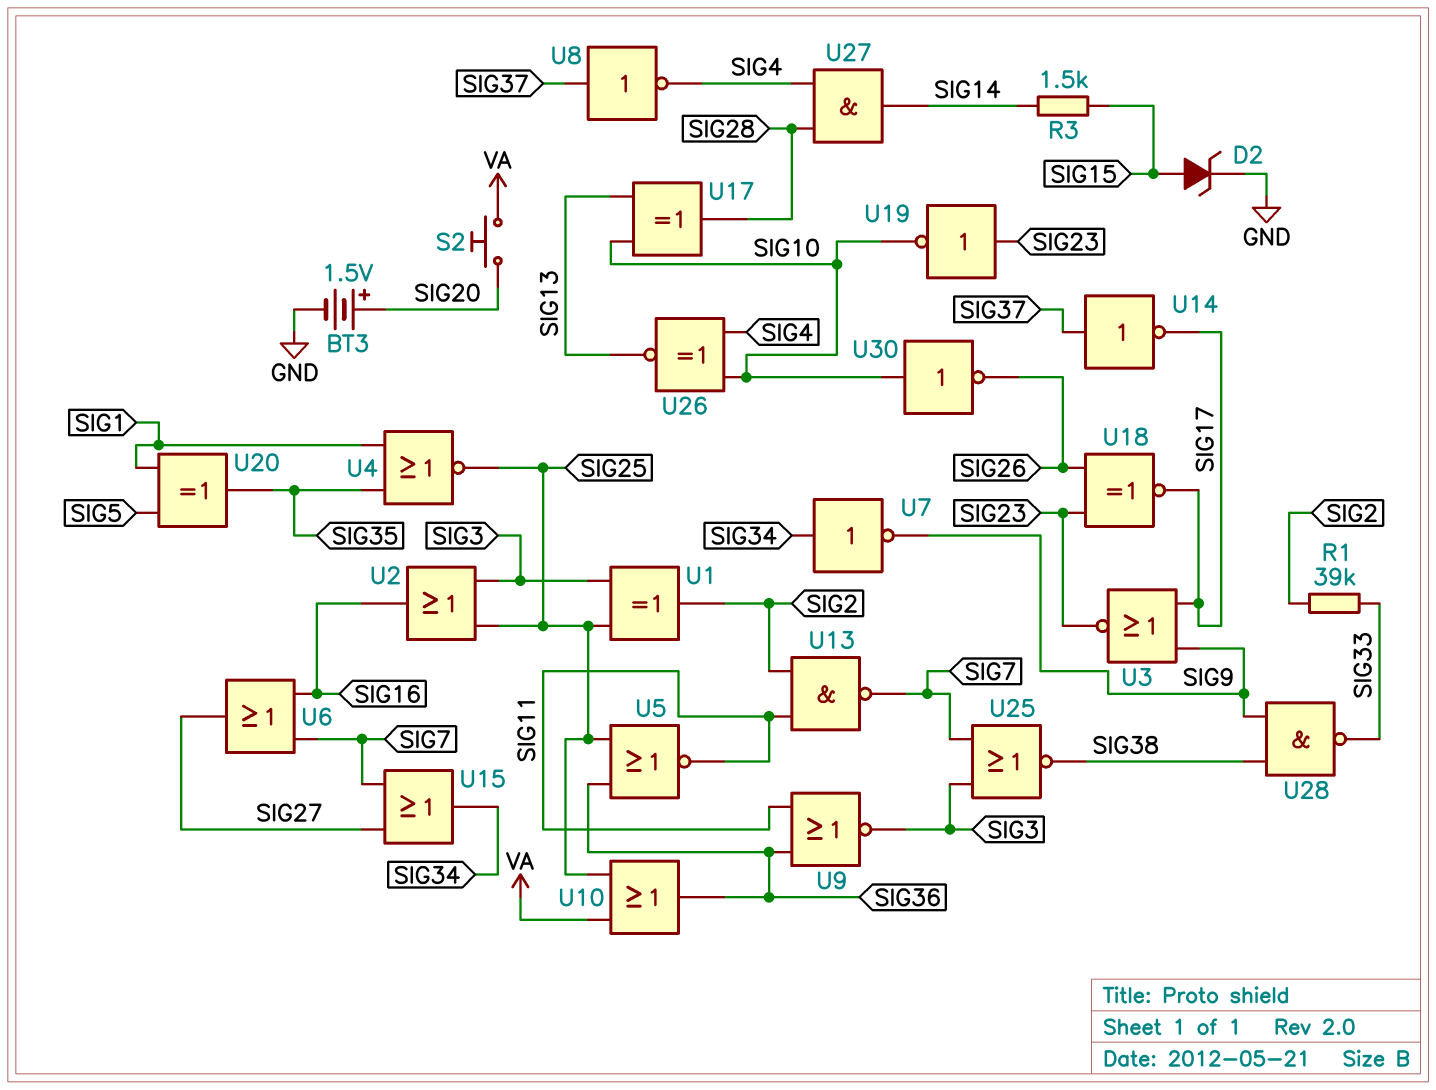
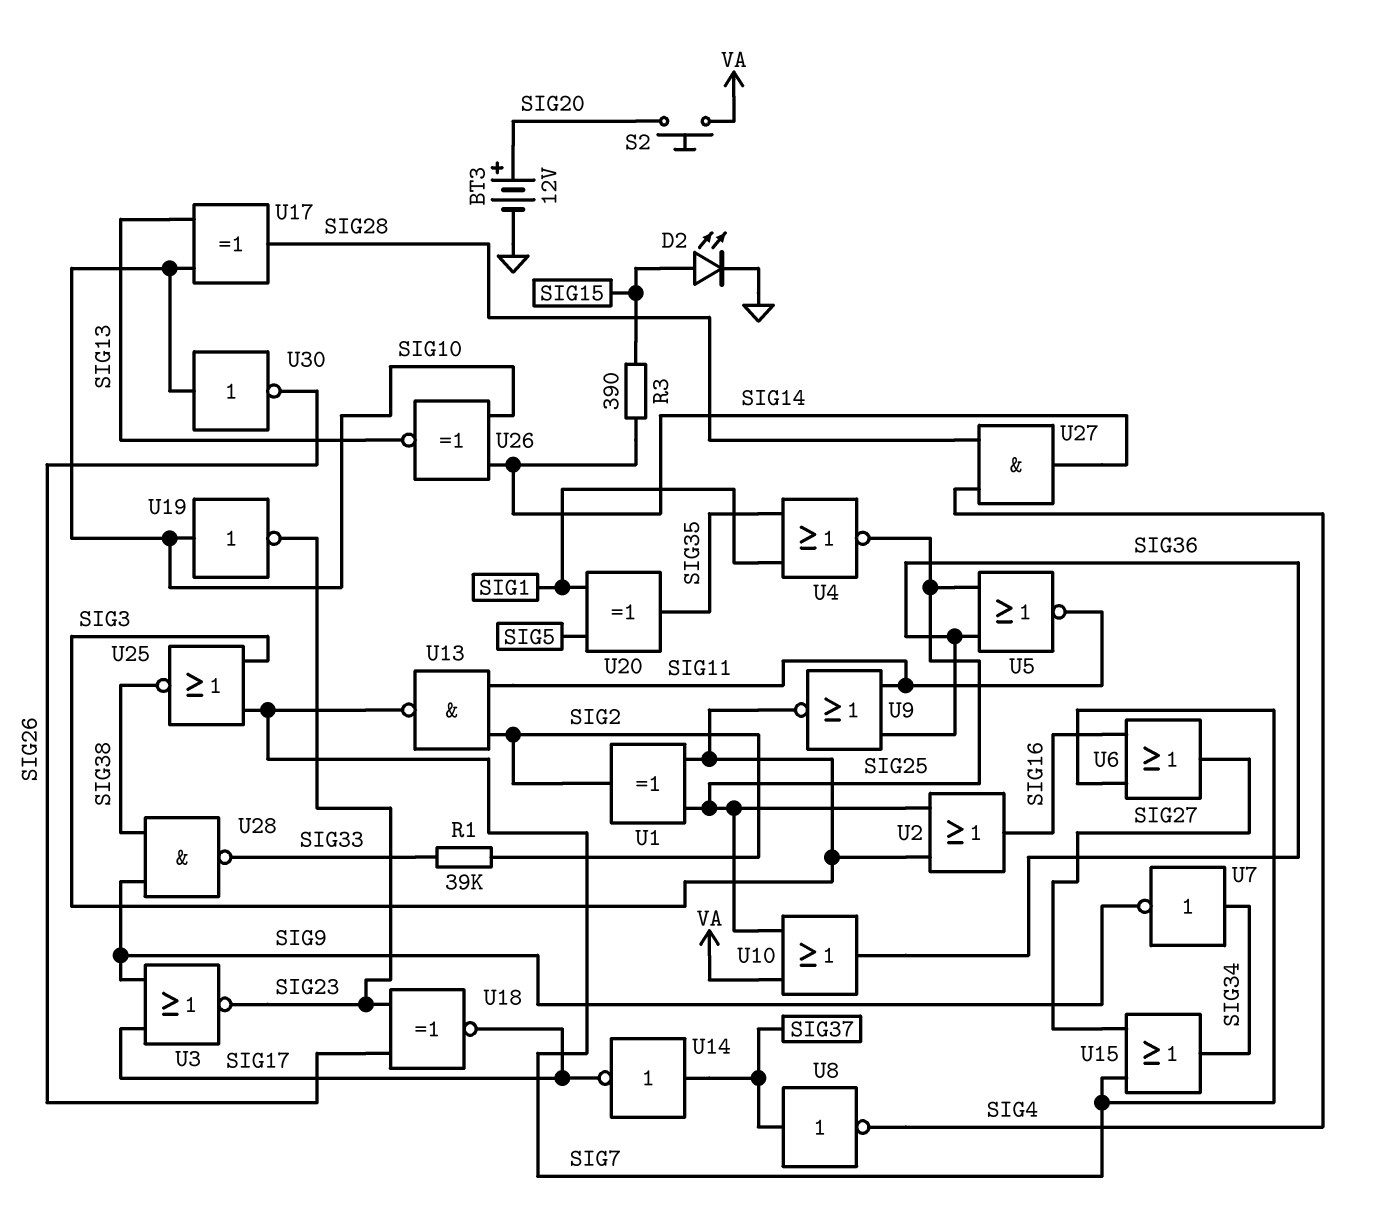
BT3: 1.5V (plus SIG20, minus GND) -> 12V (plus SIG20, minus GND)
D2: zener (A SIG15, K GND) -> LED (A SIG15, K GND)
R3: 1.5k (SIG14, SIG15) -> 390 (SIG14, SIG15)
U19: NOT (in SIG23, out SIG10) -> NOT (in SIG10, out SIG23)
U26: XNOR (in SIG4, in SIG10, out SIG13) -> XNOR (in SIG10, in SIG14, out SIG13)

